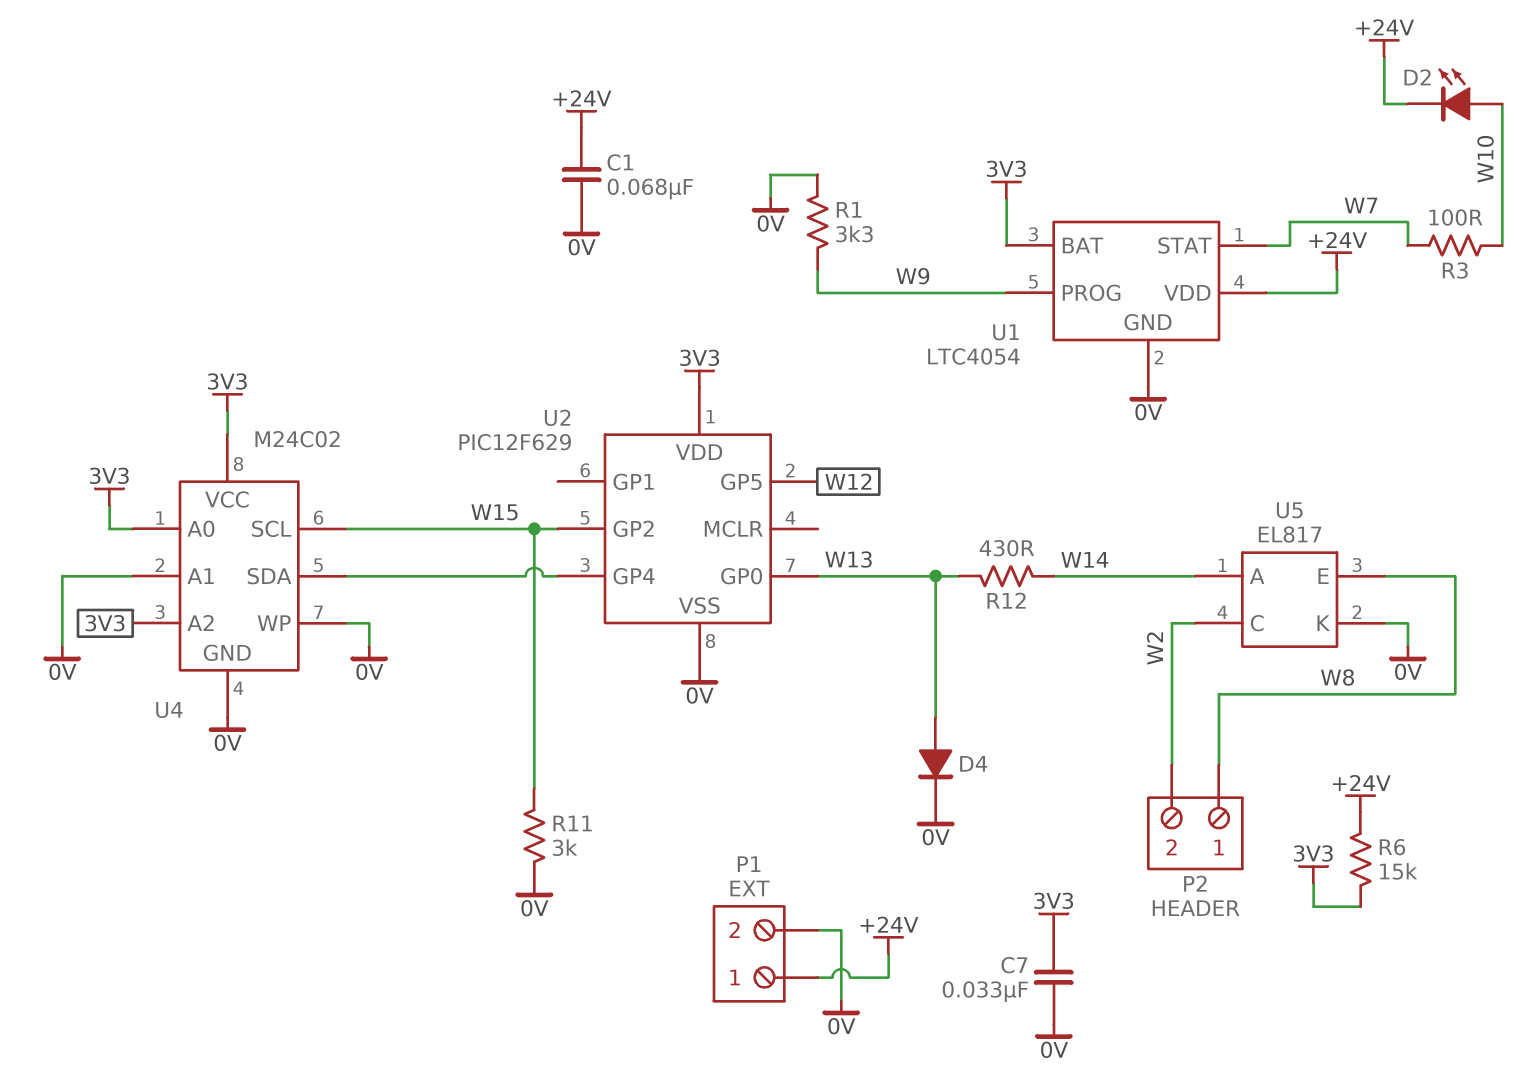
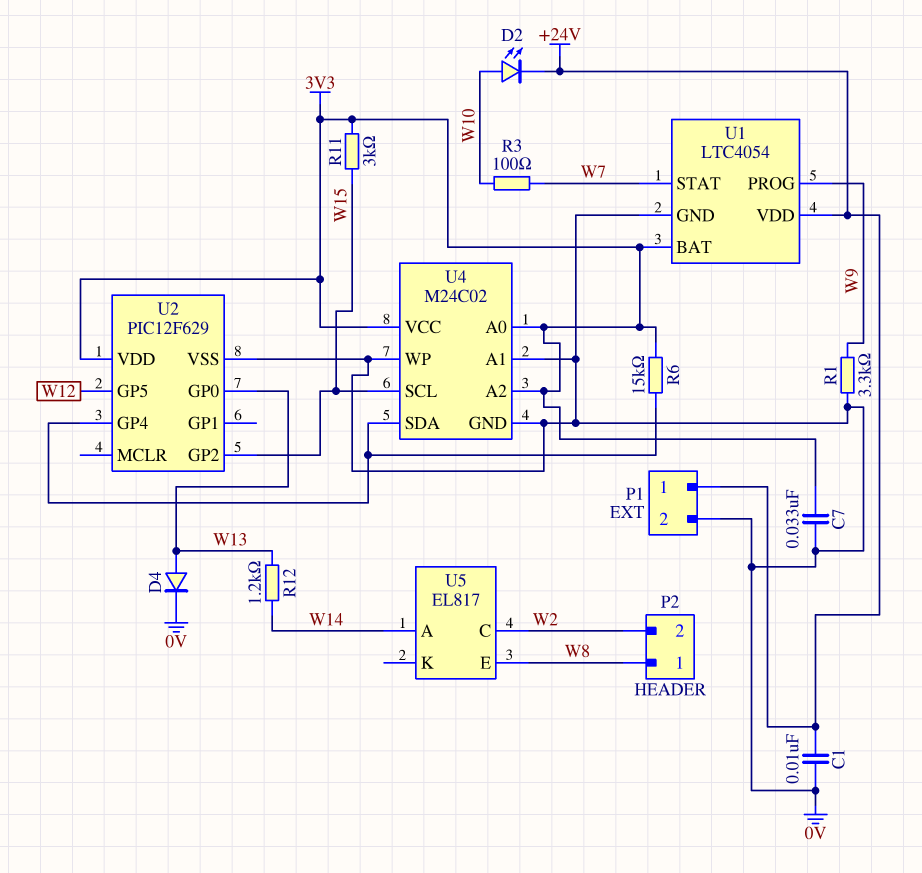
C1: 68nF (+24V, 0V) -> 10nF (+24V, 0V)
R6: 15k (+24V, 3V3) -> 15k (3V3, U2/GP4)
R11: 3k (0V, W15) -> 3k (3V3, W15)
R12: 430 (W13, W14) -> 1.2k (W13, W14)
U5 pin K: 0V -> none

